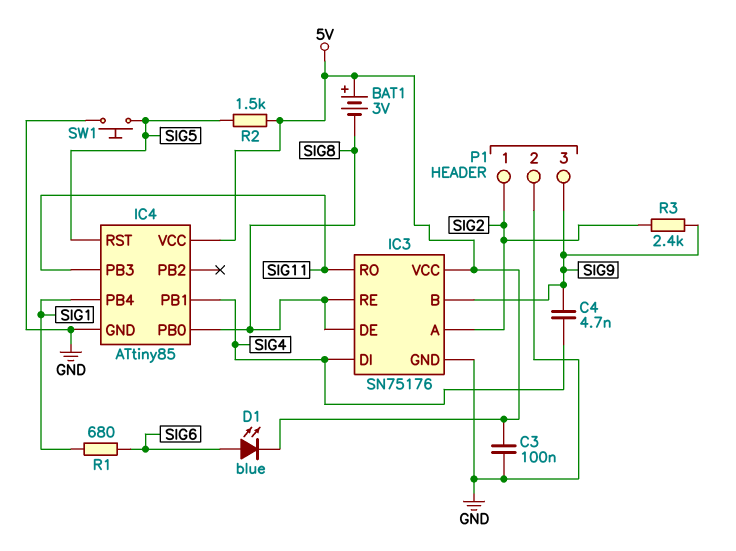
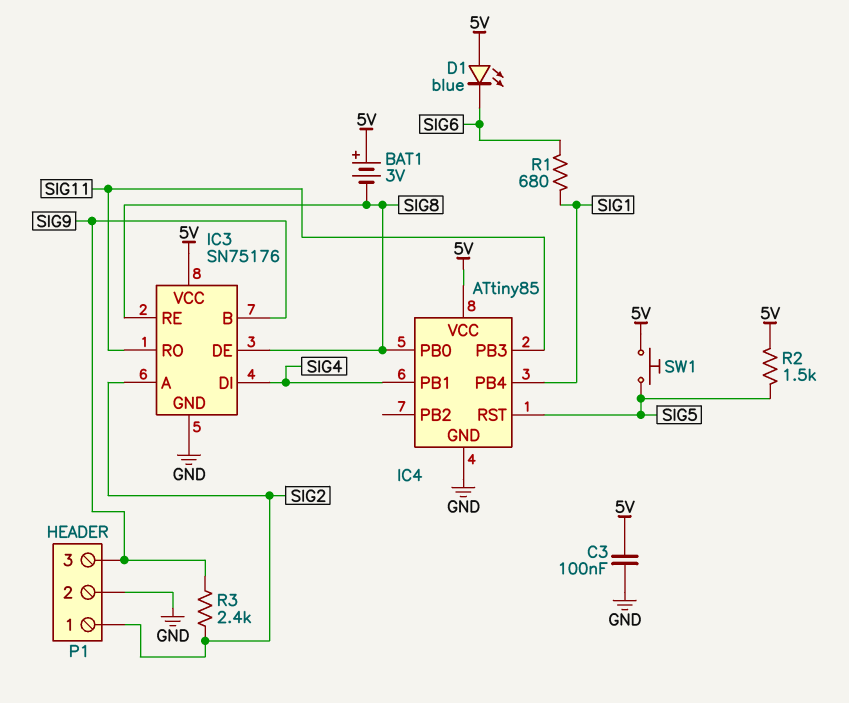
C4: 4.7nF (SIG4, SIG9) -> none
D1: LED blue (A SIG6, K 5V) -> LED blue (A 5V, K SIG6)
SW1: button (GND, SIG5) -> button (5V, SIG5)

